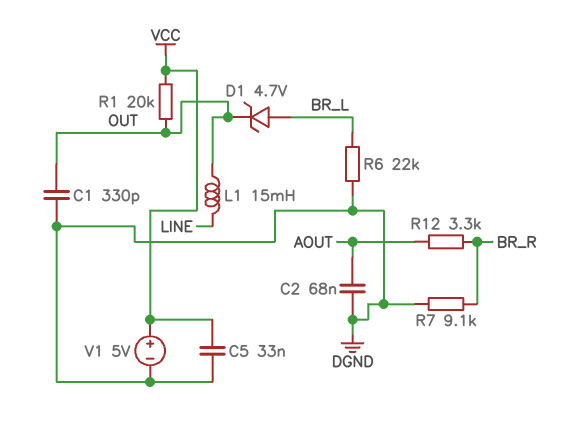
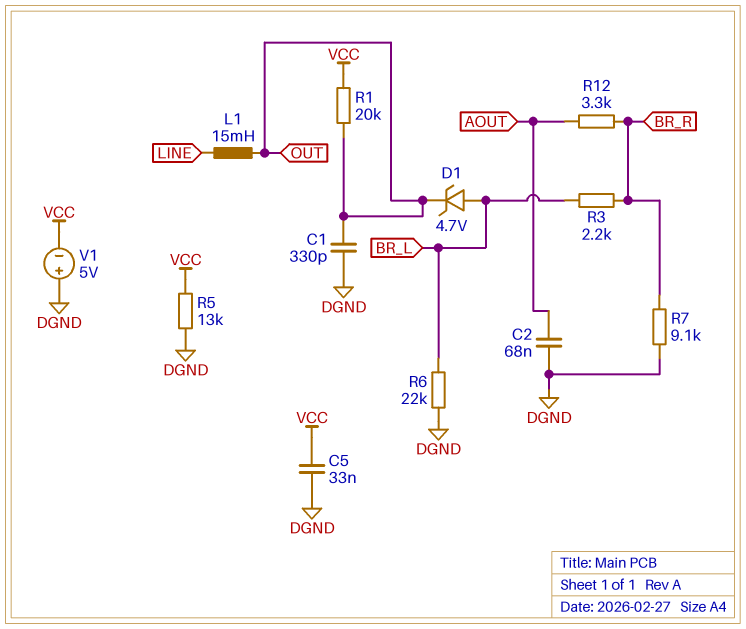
R3: none -> 2.2k (BR_L, BR_R)
R5: none -> 13k (DGND, VCC)
V1: 5V (plus VCC, minus DGND) -> 5V (plus DGND, minus VCC)

